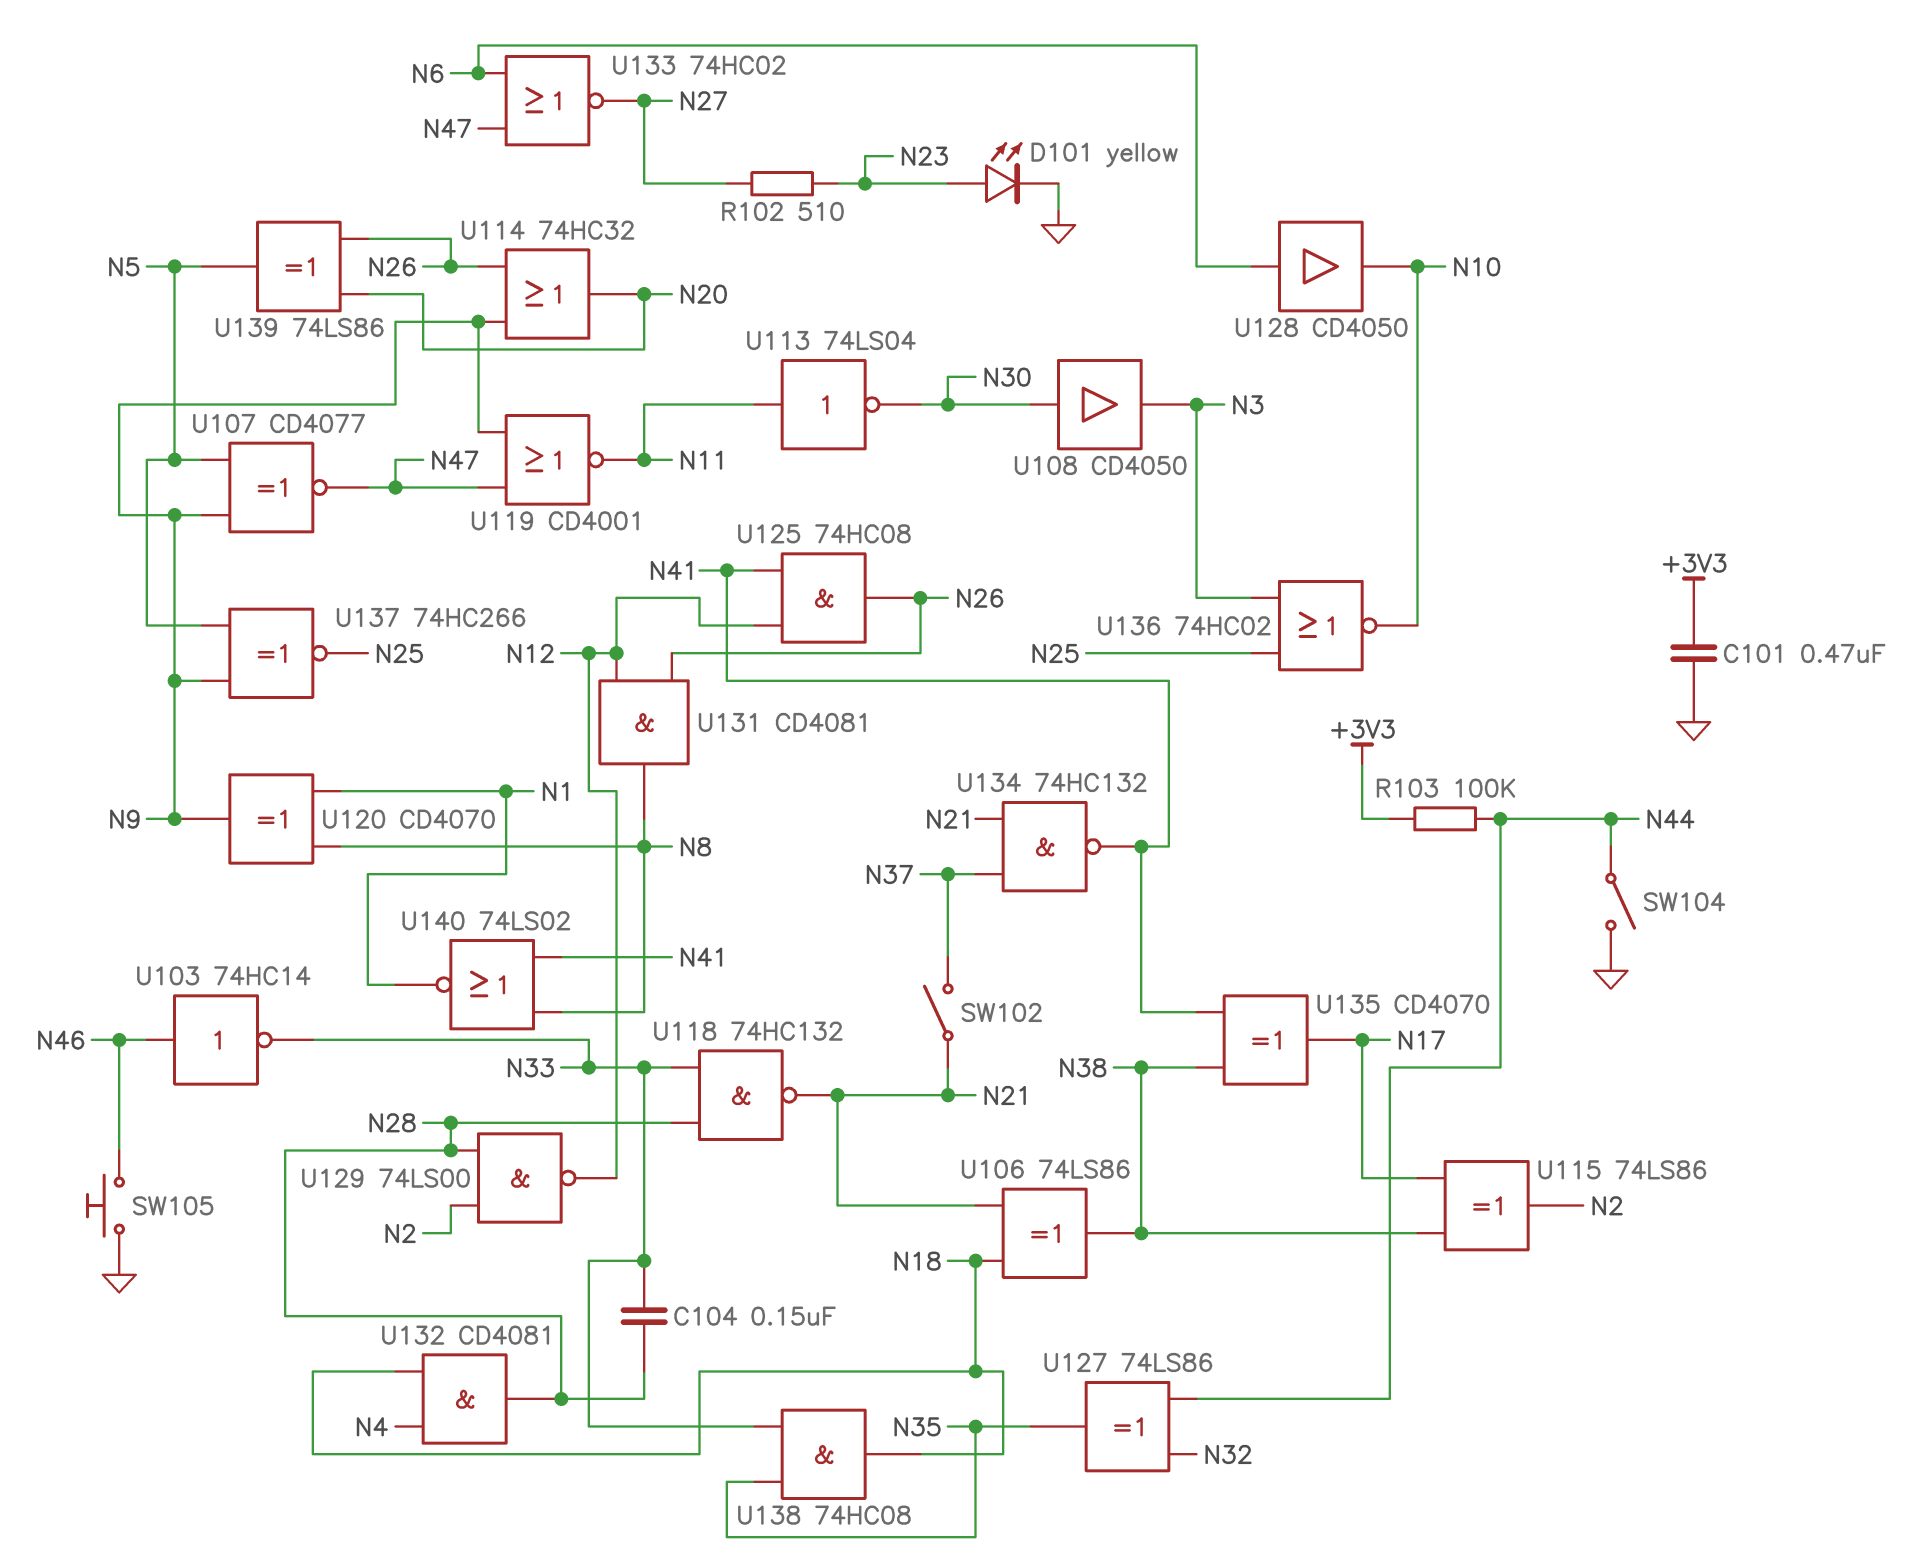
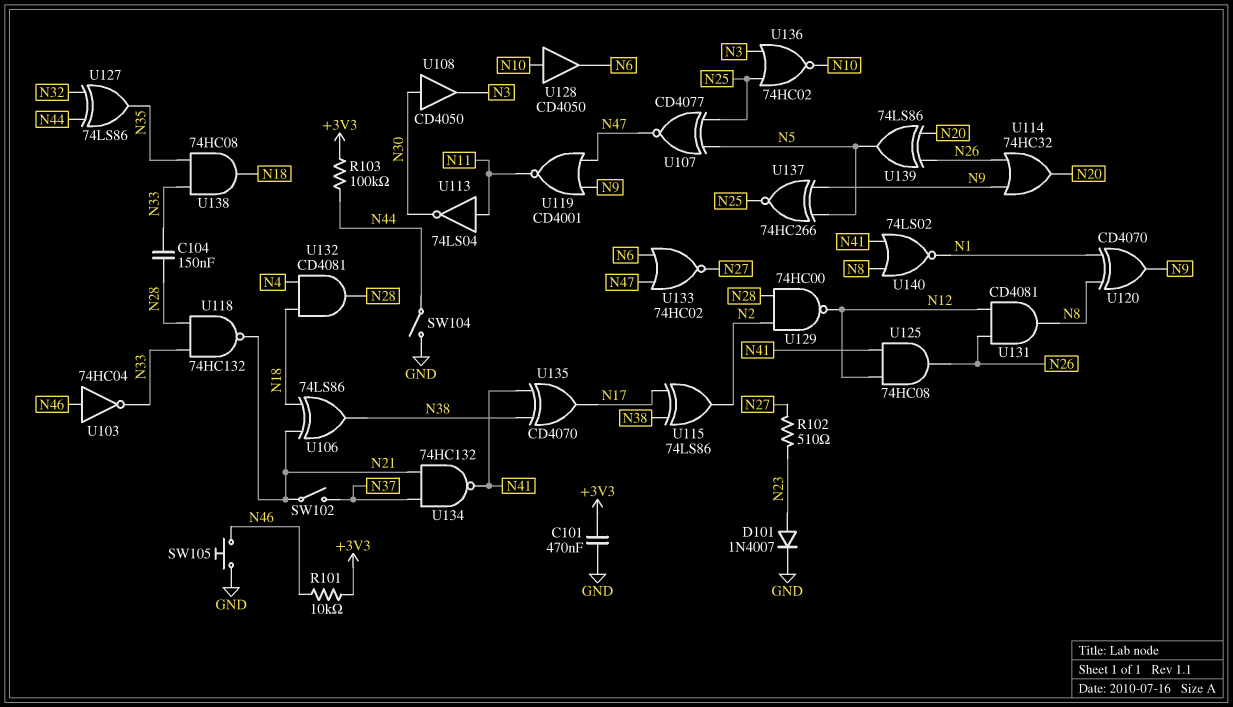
D101: LED yellow (A N23, K GND) -> diode 1N4007 (A N23, K GND)
R101: none -> 10k (+3V3, N46)
U103: NOT 74HC14 (in N46, out N33) -> NOT 74HC04 (in N46, out N33)
U107: XNOR CD4077 (in N5, in N9, out N47) -> XNOR CD4077 (in N5, in N25, out N47)
U128: buffer CD4050 (in N6, out N10) -> buffer CD4050 (in N10, out N6)
U129: NAND 74LS00 (in N2, in N28, out N12) -> NAND 74HC00 (in N2, in N28, out N12)

